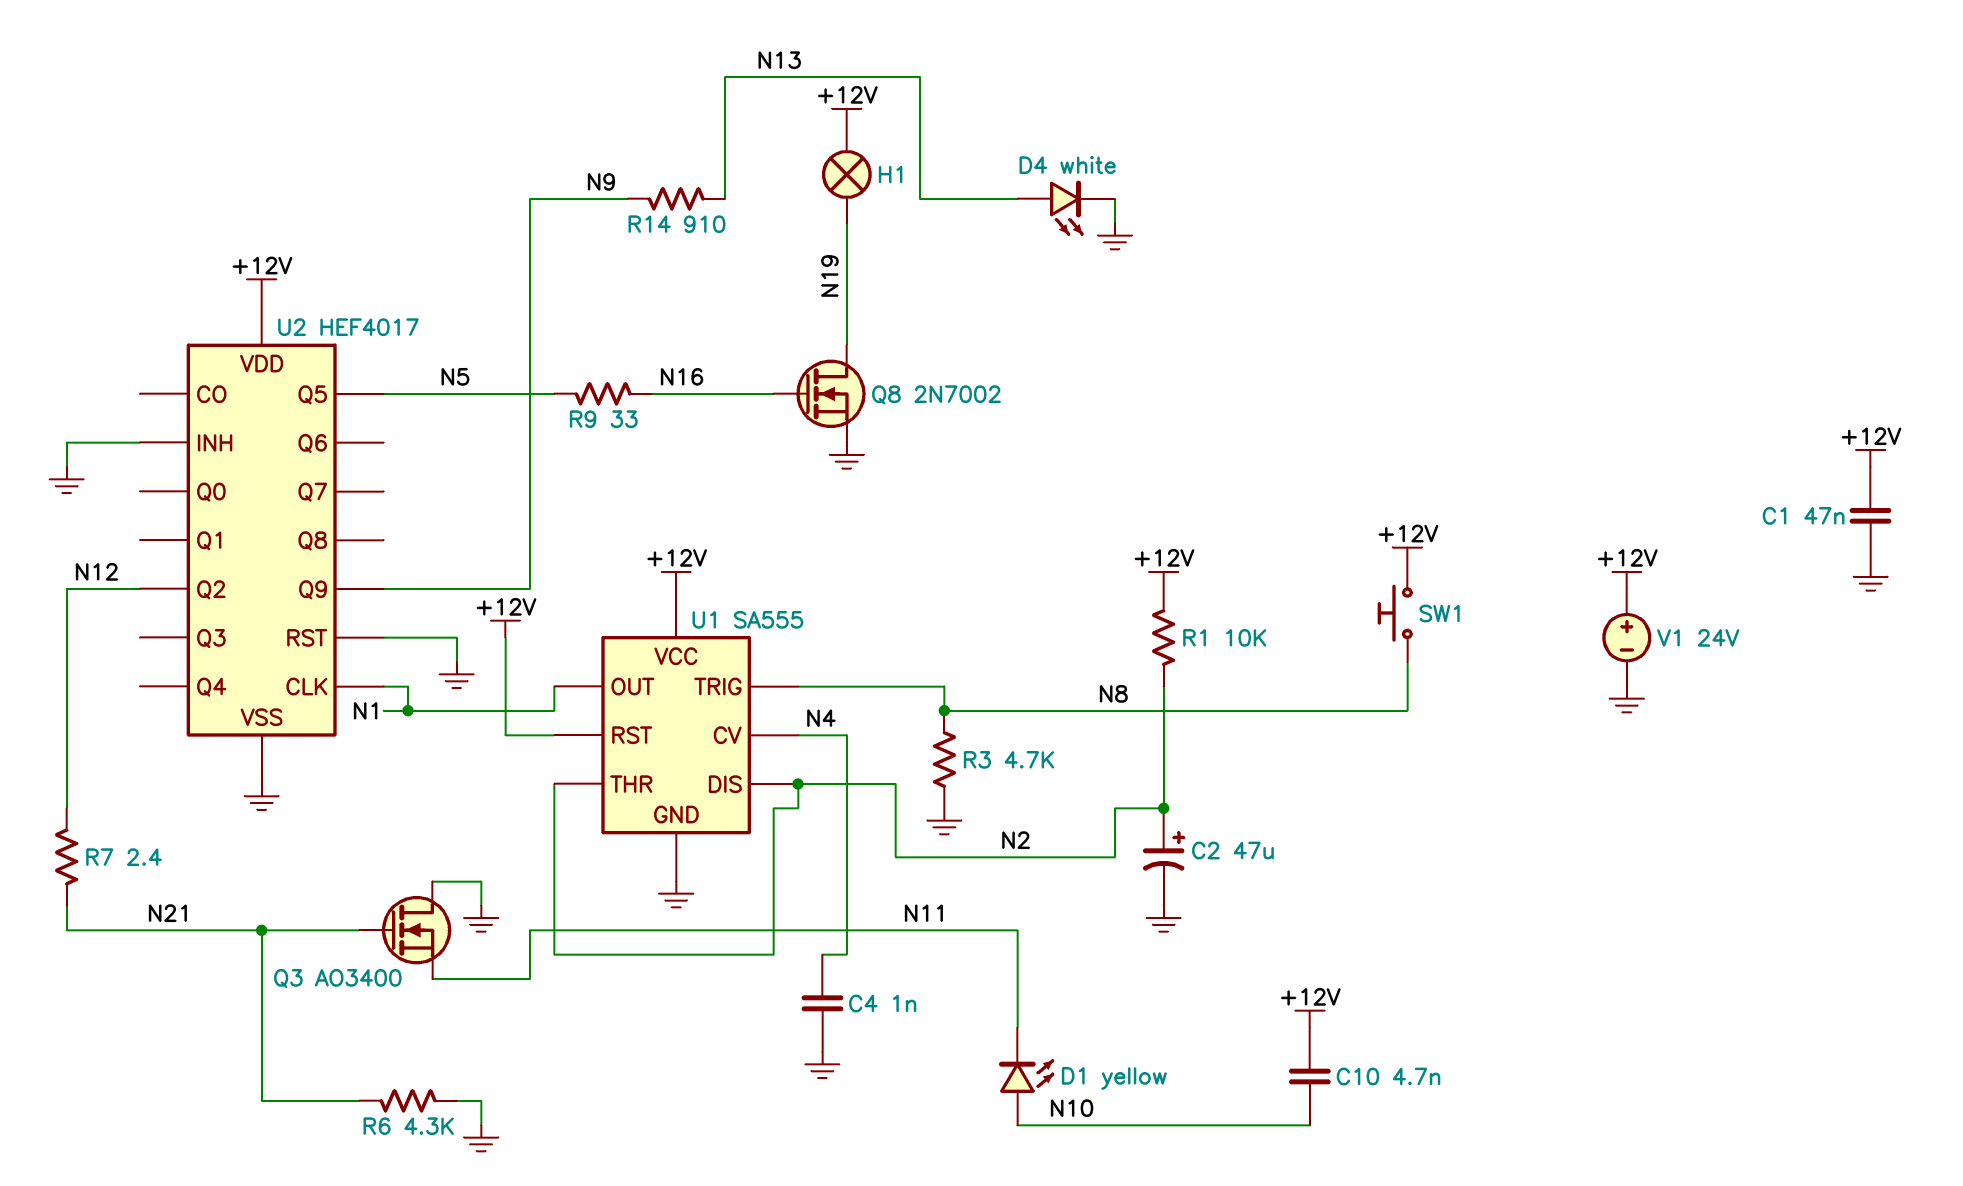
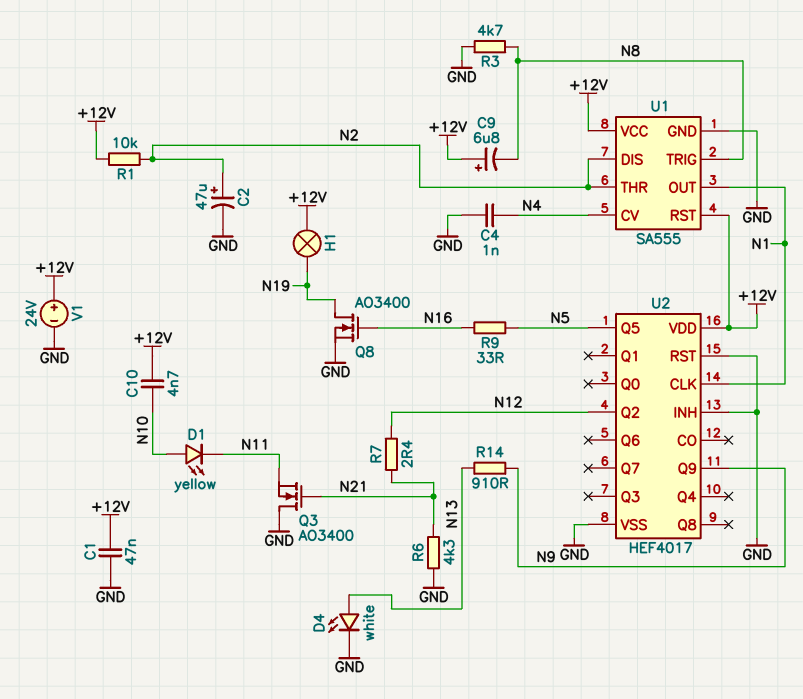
C9: none -> 6.8uF (plus +12V, minus N8)
Q8: NMOS 2N7002 (G N16, D N19, S GND) -> NMOS AO3400 (G N16, D N19, S GND)
SW1: button (+12V, N8) -> none

